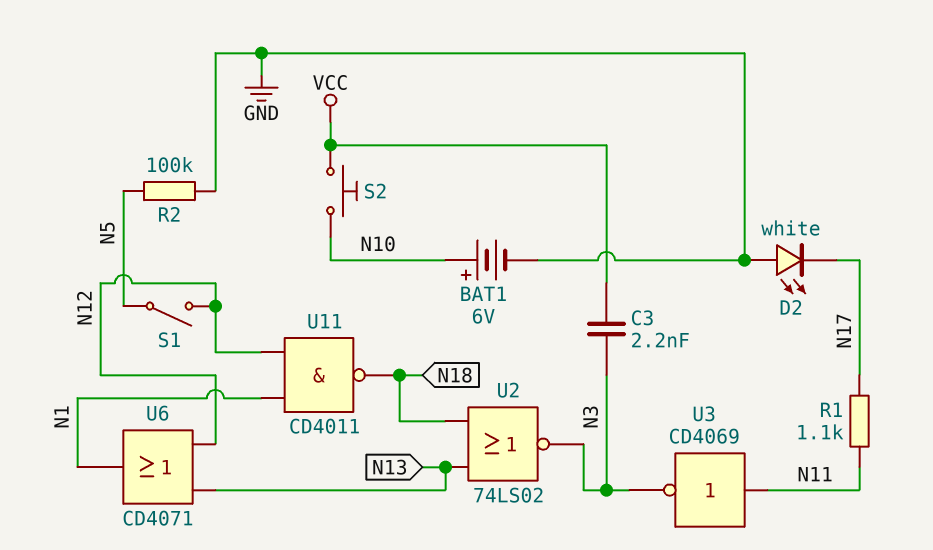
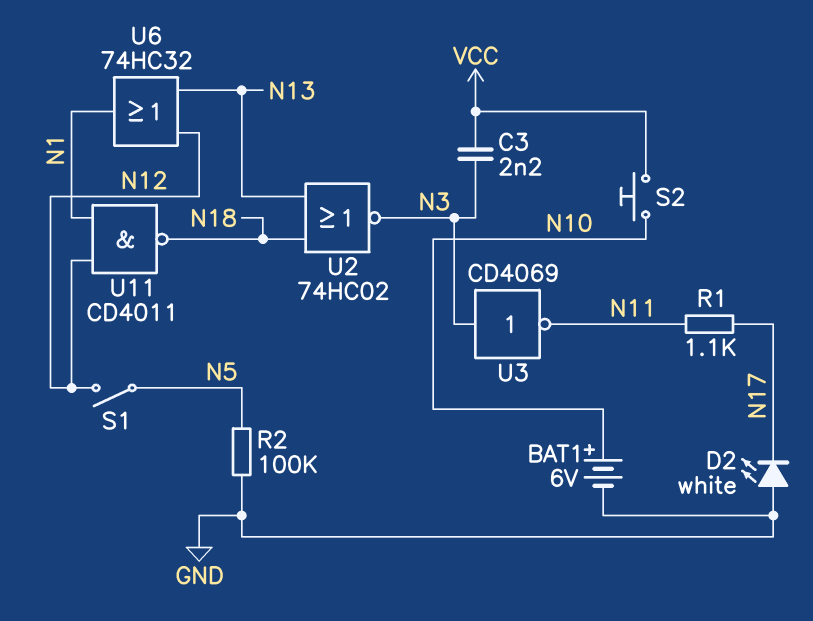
U2: NOR 74LS02 (in N13, in N18, out N3) -> NOR 74HC02 (in N13, in N18, out N3)
U3: NOT CD4069 (in N11, out N3) -> NOT CD4069 (in N3, out N11)
U6: OR CD4071 (in N12, in N13, out N1) -> OR 74HC32 (in N12, in N13, out N1)

